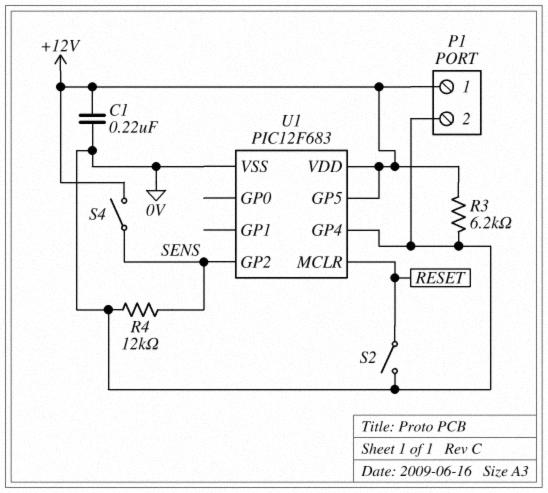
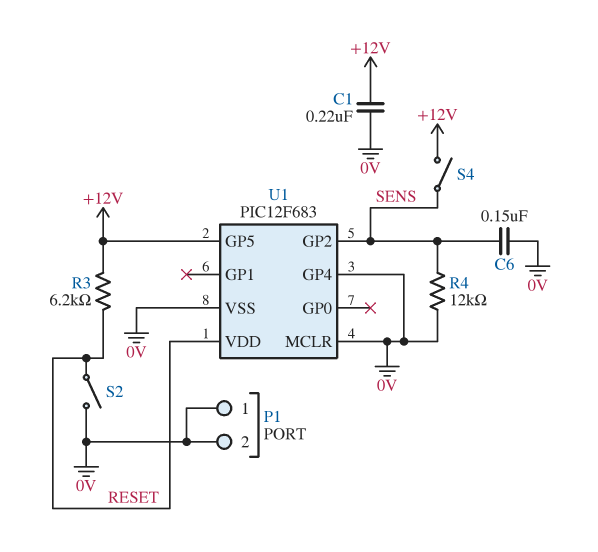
C6: none -> 150nF (0V, SENS)
P1 pin 1: +12V -> 0V
R3: 6.2k (+12V, 0V) -> 6.2k (+12V, RESET)
U1 pin MCLR: RESET -> 0V
U1 pin VDD: +12V -> RESET

